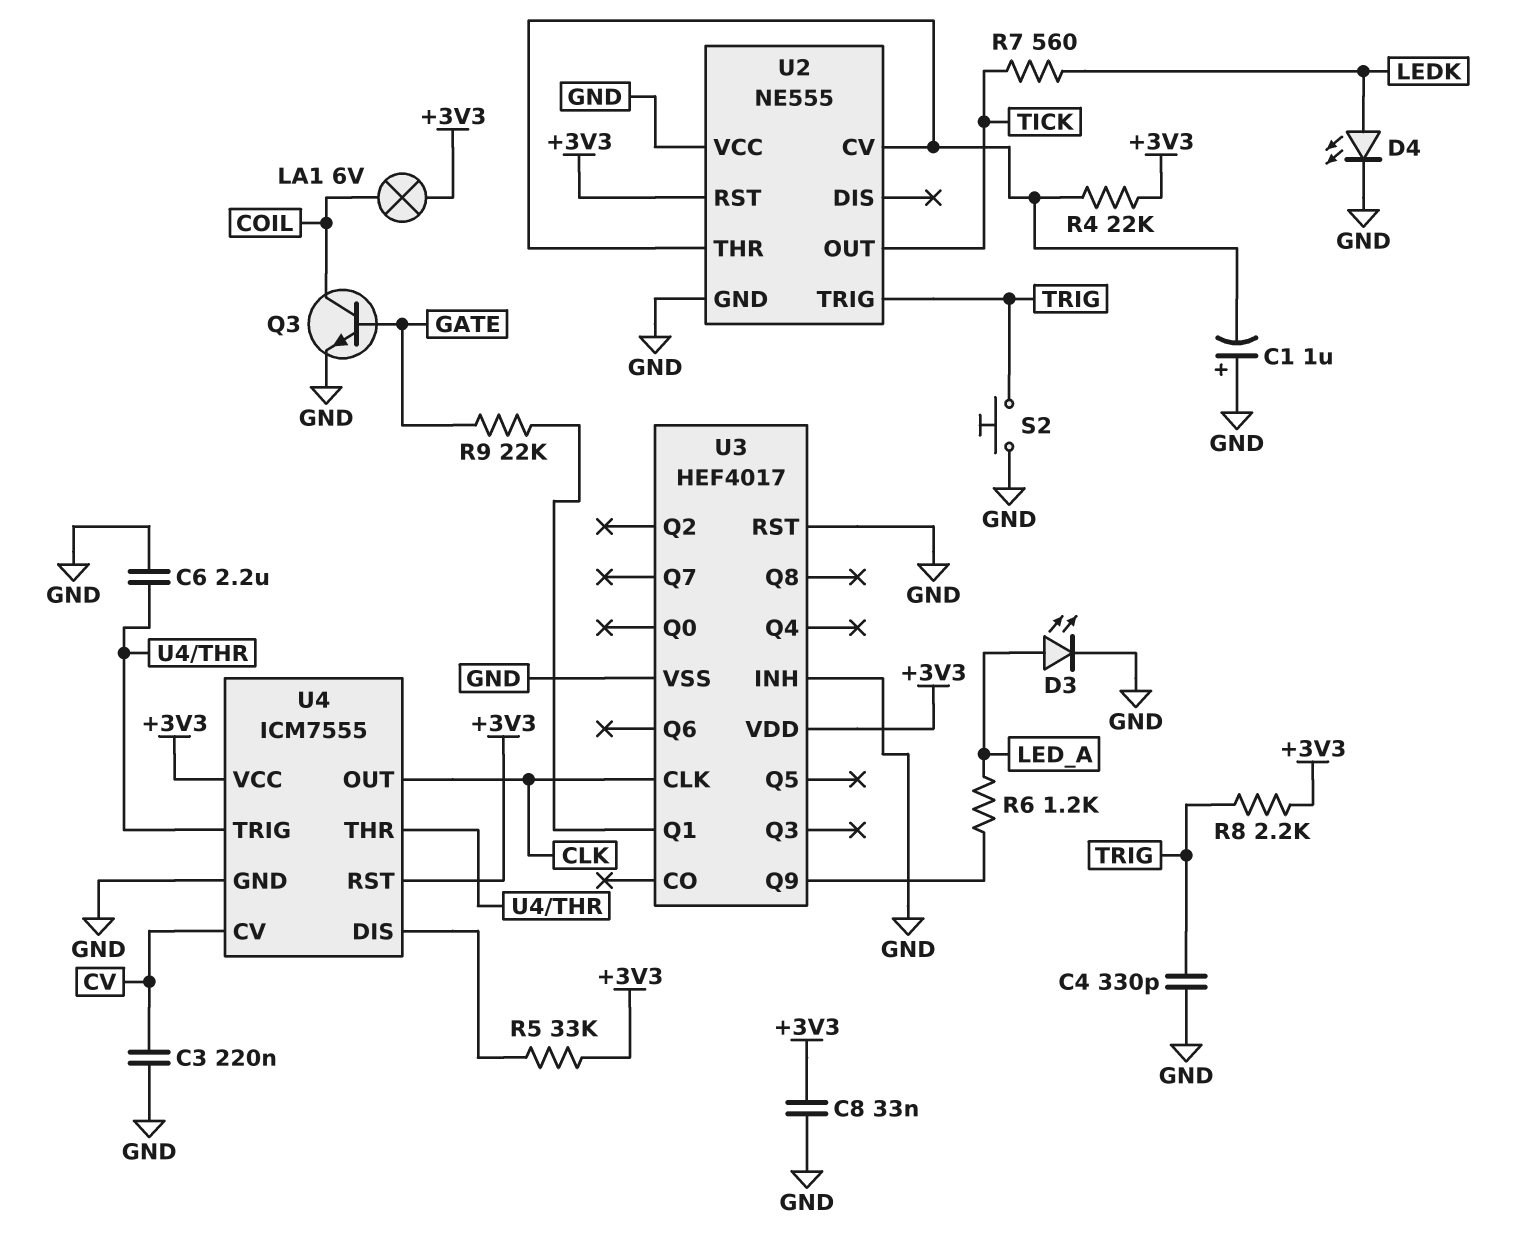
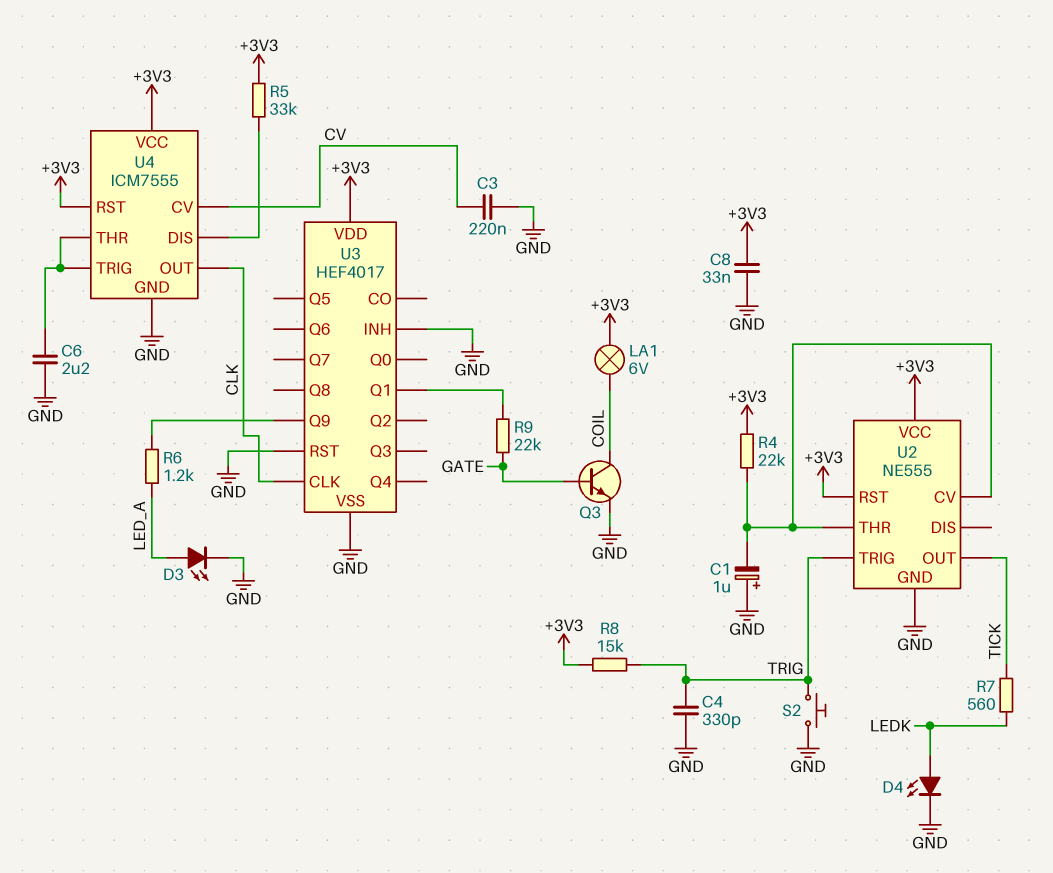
R8: 2.2k (+3V3, TRIG) -> 15k (+3V3, TRIG)
U2 pin VCC: GND -> +3V3

